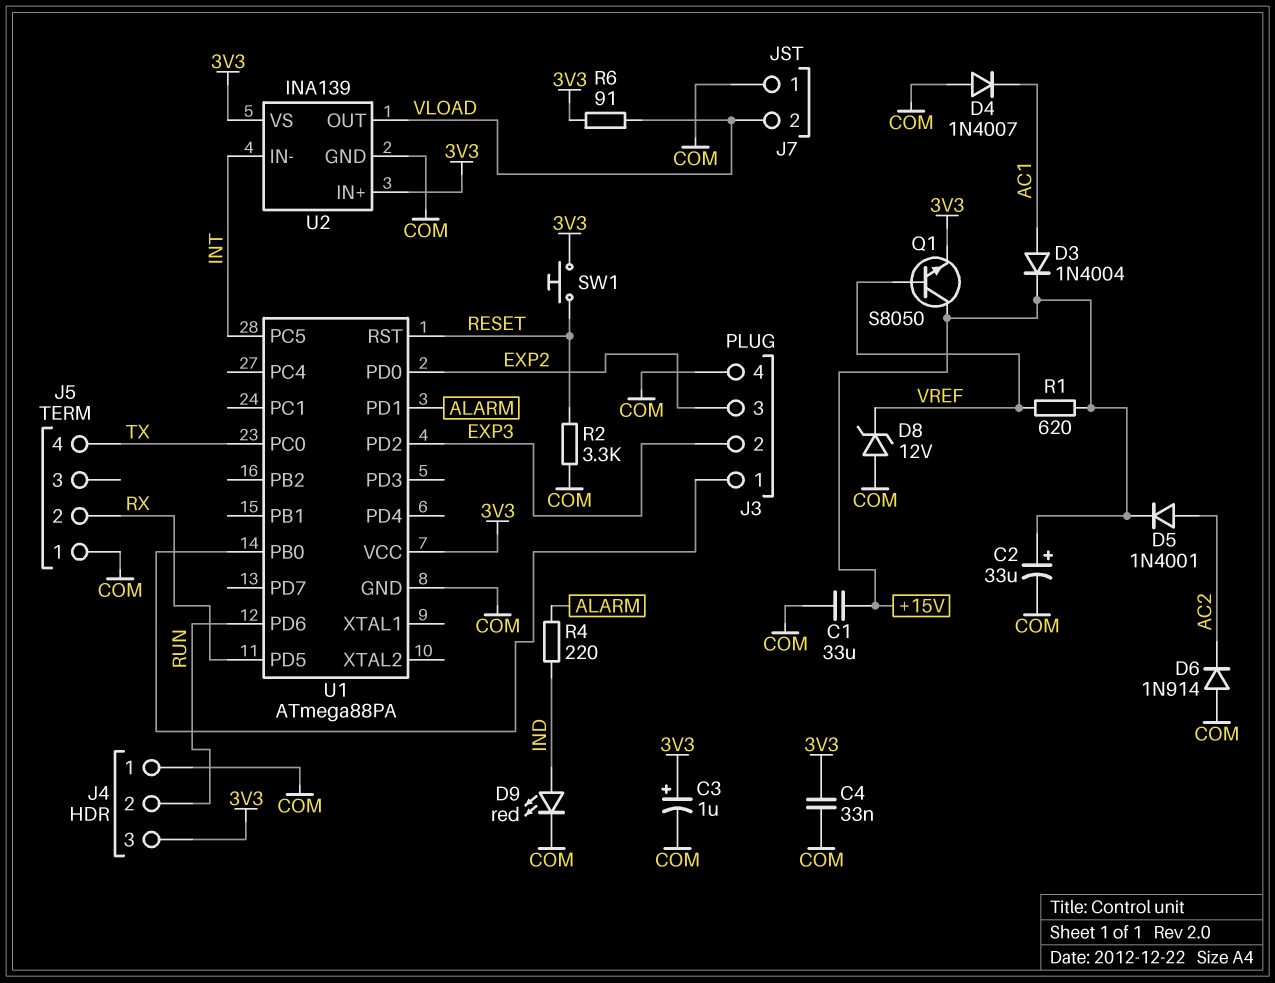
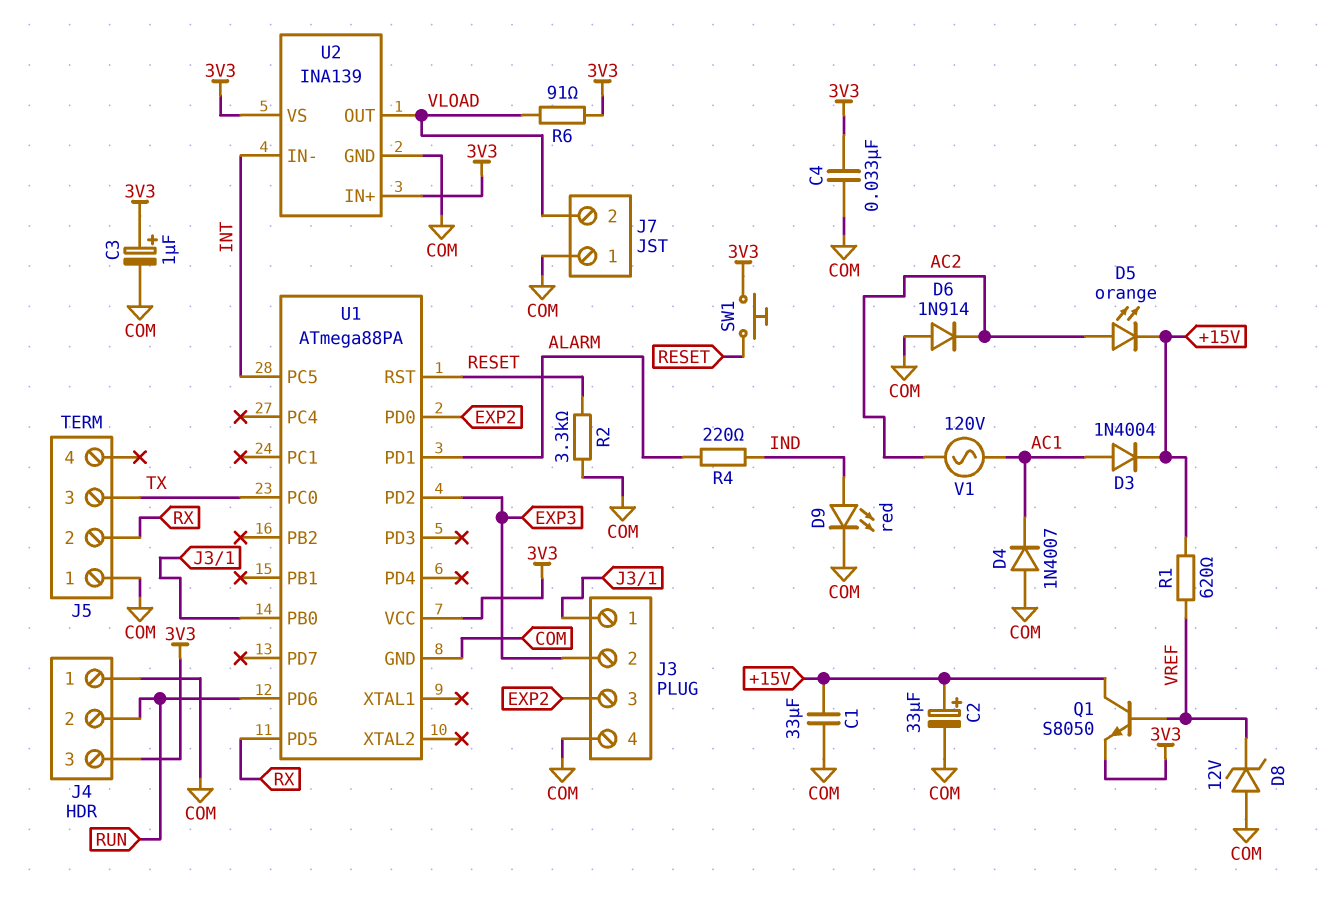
D5: diode 1N4001 (A AC2, K +15V) -> LED orange (A AC2, K +15V)
J5 pin 3: none -> TX
J5 pin 4: TX -> none
V1: none -> AC 120V (AC1, AC2)

